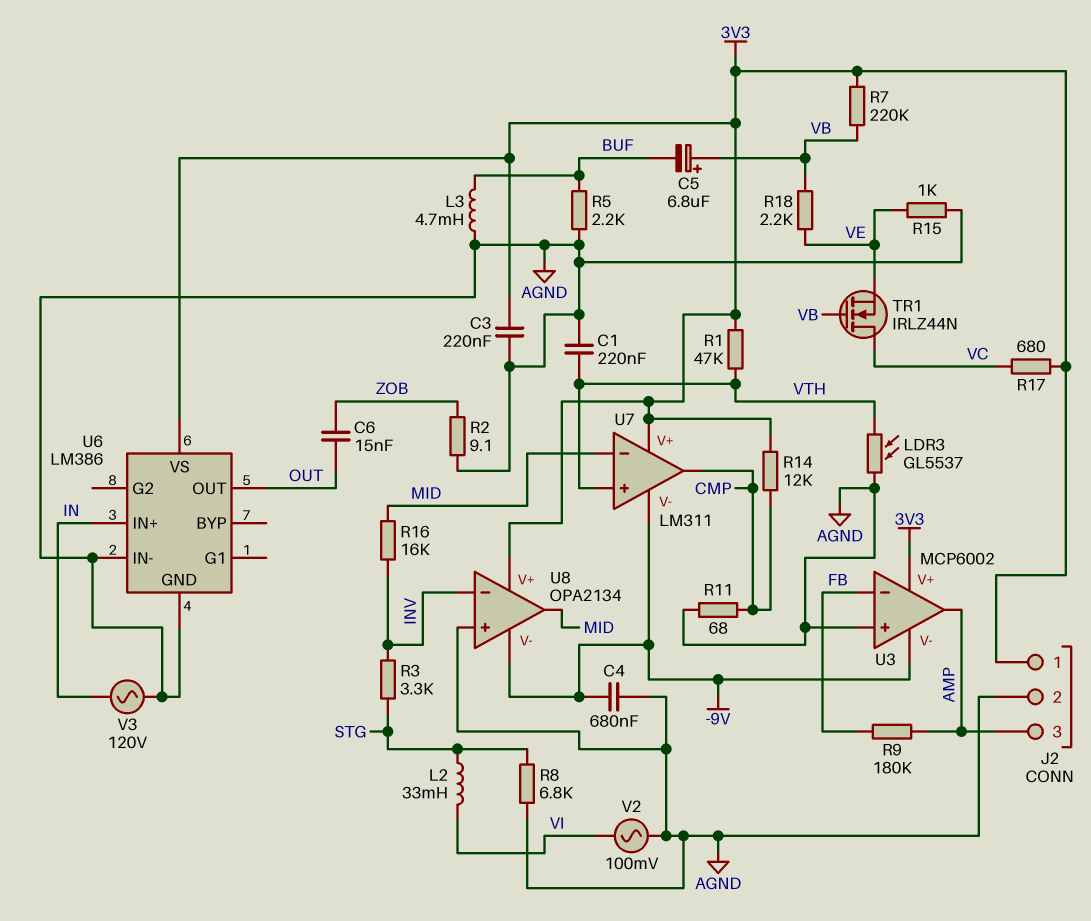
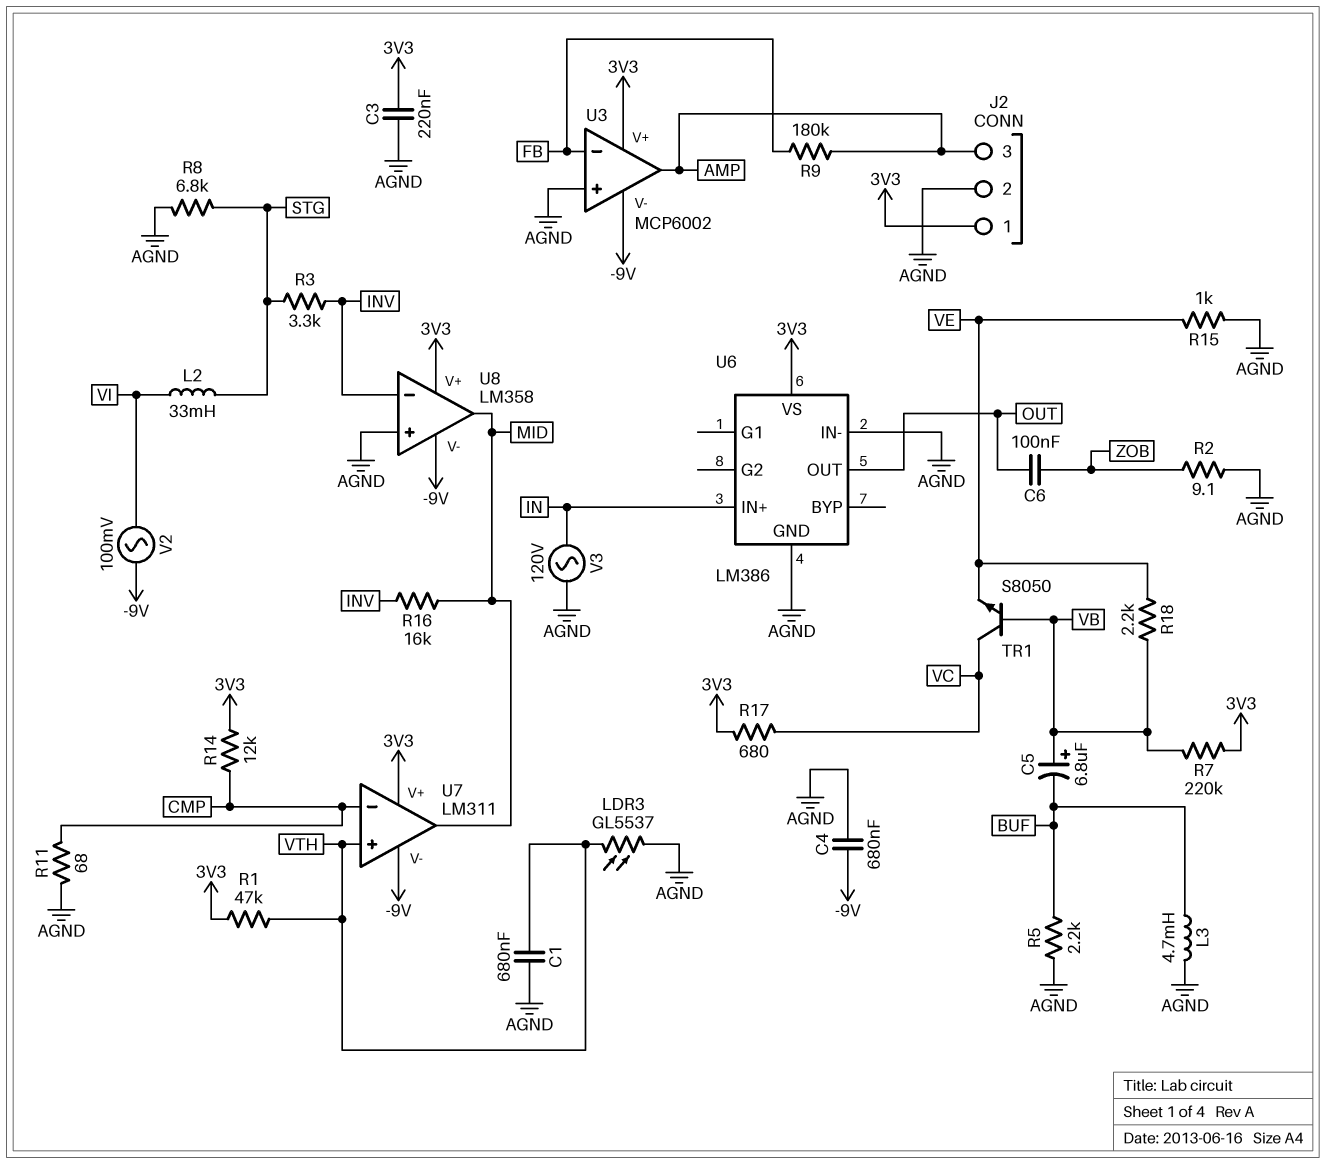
C1: 220nF (AGND, VTH) -> 680nF (AGND, VTH)
C6: 15nF (OUT, ZOB) -> 100nF (OUT, ZOB)
TR1: NMOS IRLZ44N (G VB, D VC, S VE) -> NPN S8050 (B VB, C VC, E VE)
U7 pin in-: MID -> CMP
U7 pin out: CMP -> MID
U8: OPA2134 -> LM358
V2: AC 100mV (AGND, VI) -> AC 100mV (-9V, VI)

